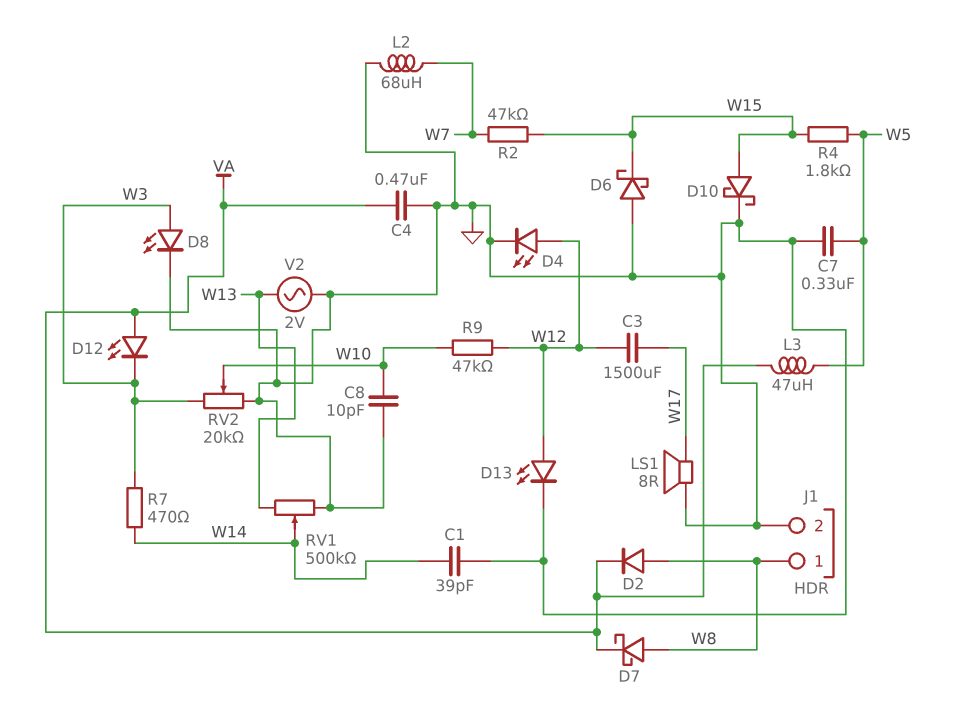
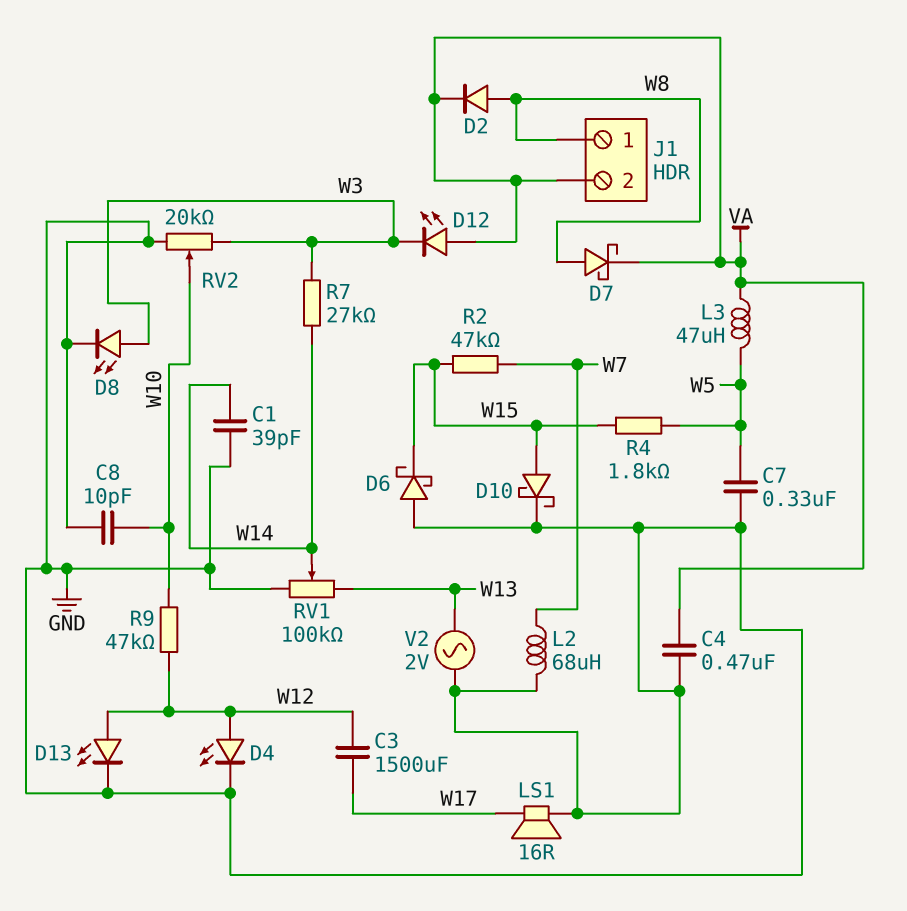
J1 pin 2: GND -> VA
LS1: speaker 8R (GND, W17) -> speaker 16R (GND, W17)
R7: 470 (W3, W14) -> 27k (W3, W14)
RV1: 500k (GND, W13, wiper W14) -> 100k (GND, W13, wiper W14)

